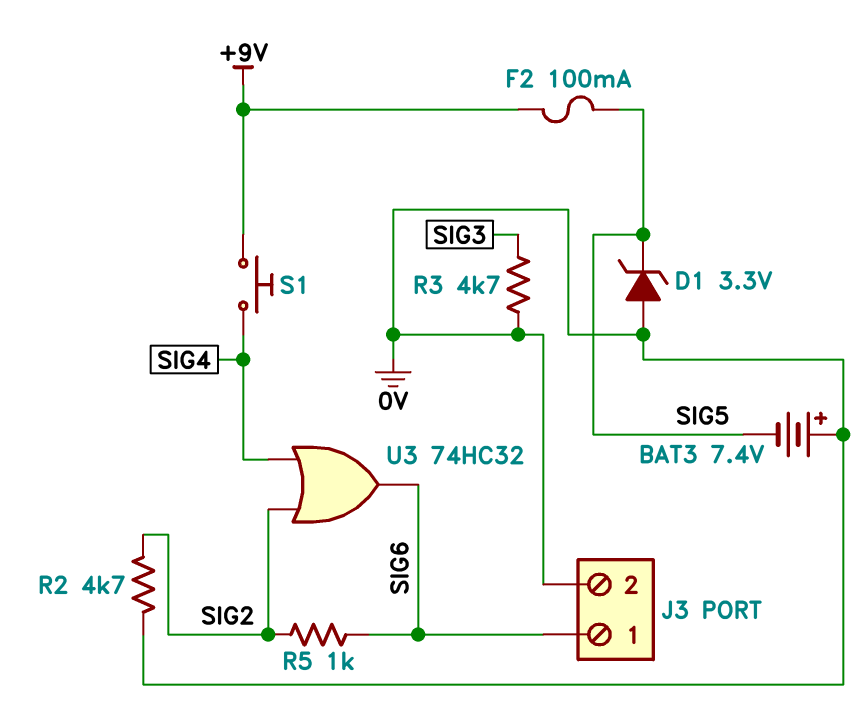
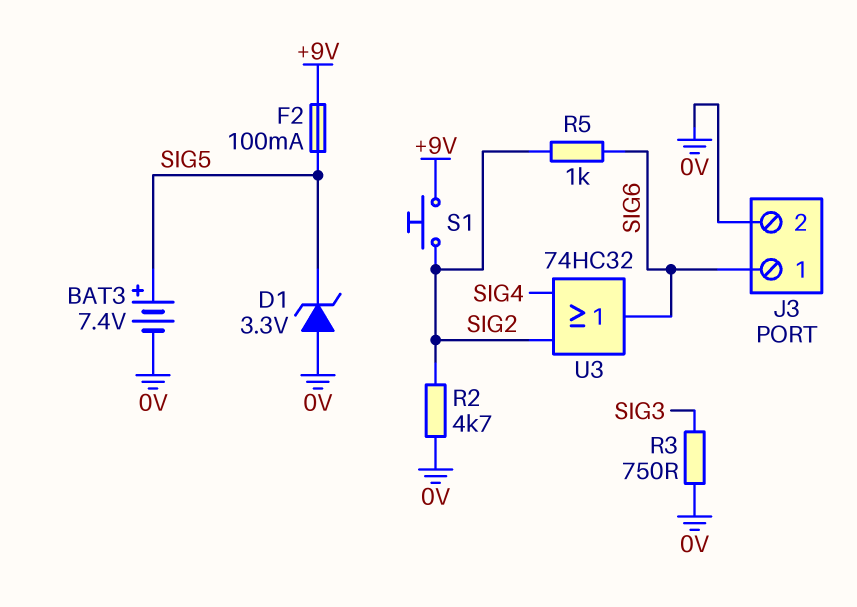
BAT3: 7.4V (plus 0V, minus SIG5) -> 7.4V (plus SIG5, minus 0V)
R3: 4.7k (0V, SIG3) -> 750 (0V, SIG3)
S1: button (+9V, SIG4) -> button (+9V, SIG2)

